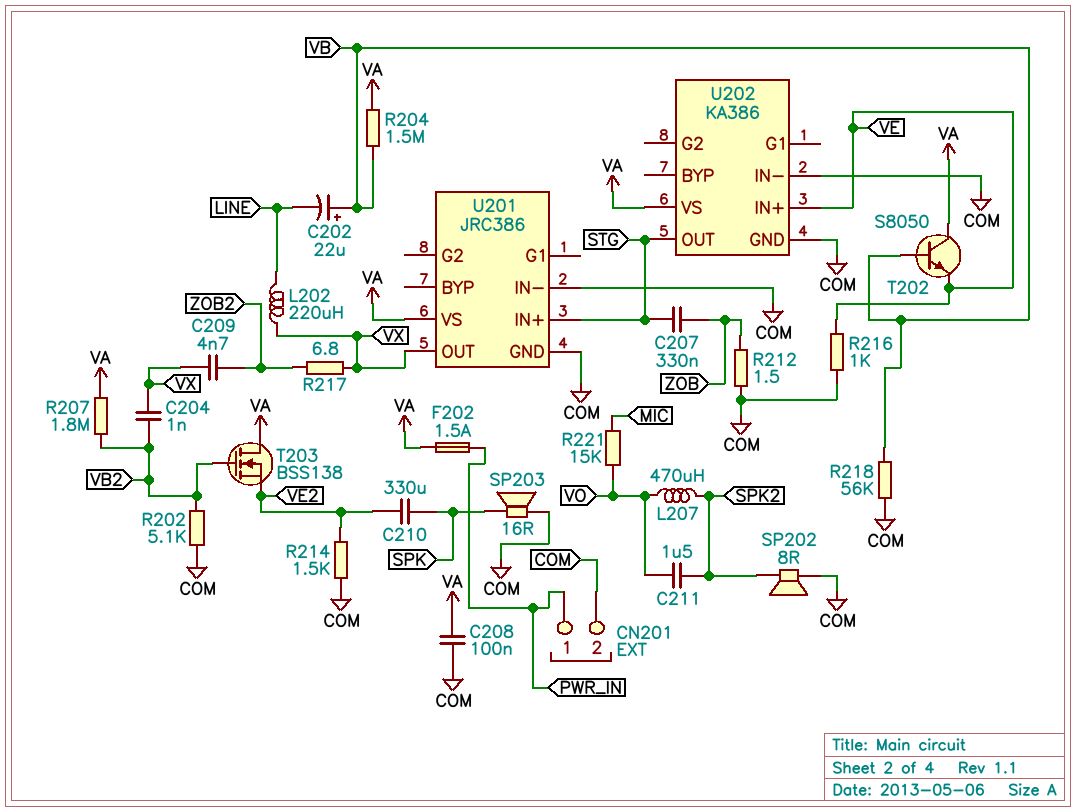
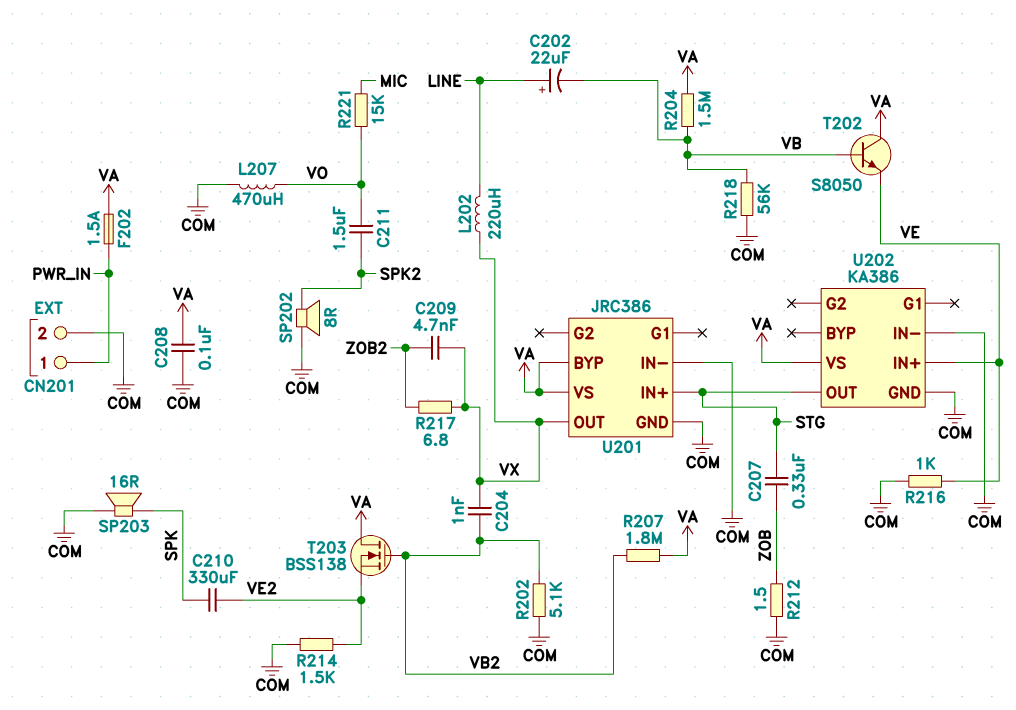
C202: 22uF (plus VB, minus LINE) -> 22uF (plus LINE, minus VB)
L207: 470uH (SPK2, VO) -> 470uH (COM, VO)
U201 pin BYP: none -> VA

